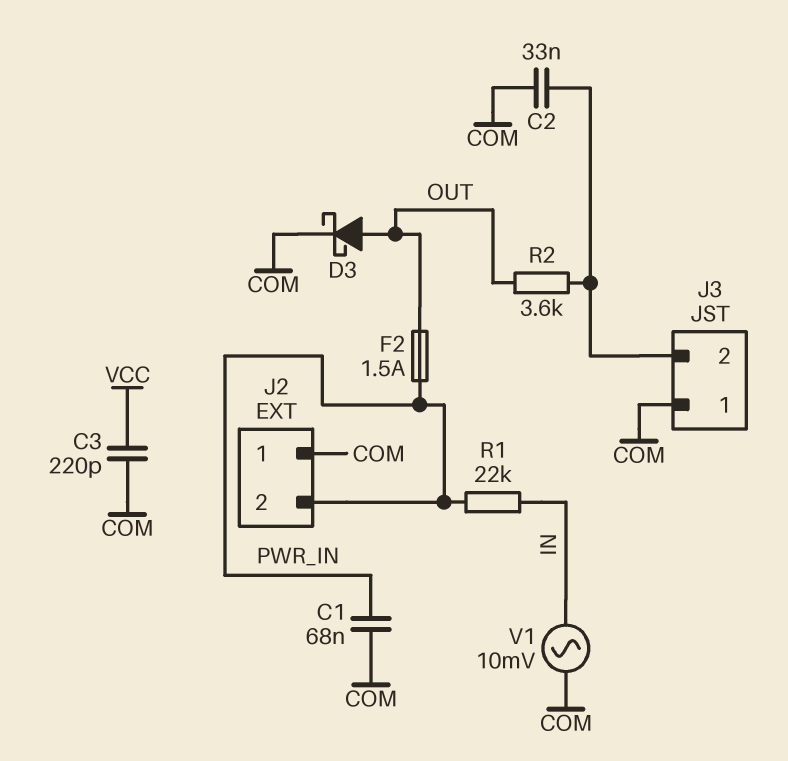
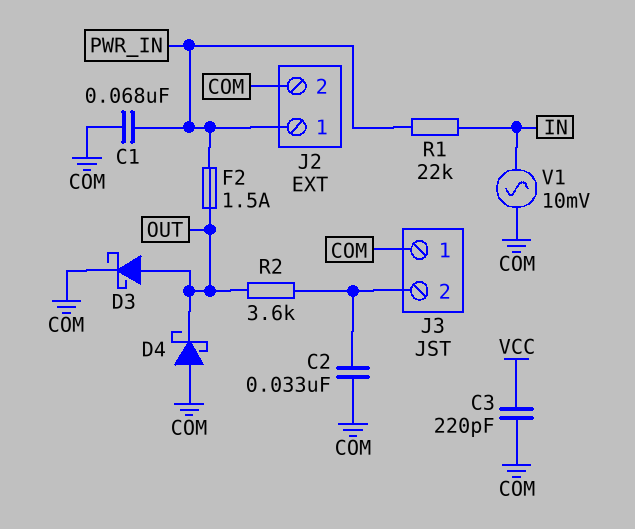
D4: none -> schottky (A COM, K OUT)
J2 pin 1: COM -> PWR_IN
J2 pin 2: PWR_IN -> COM

